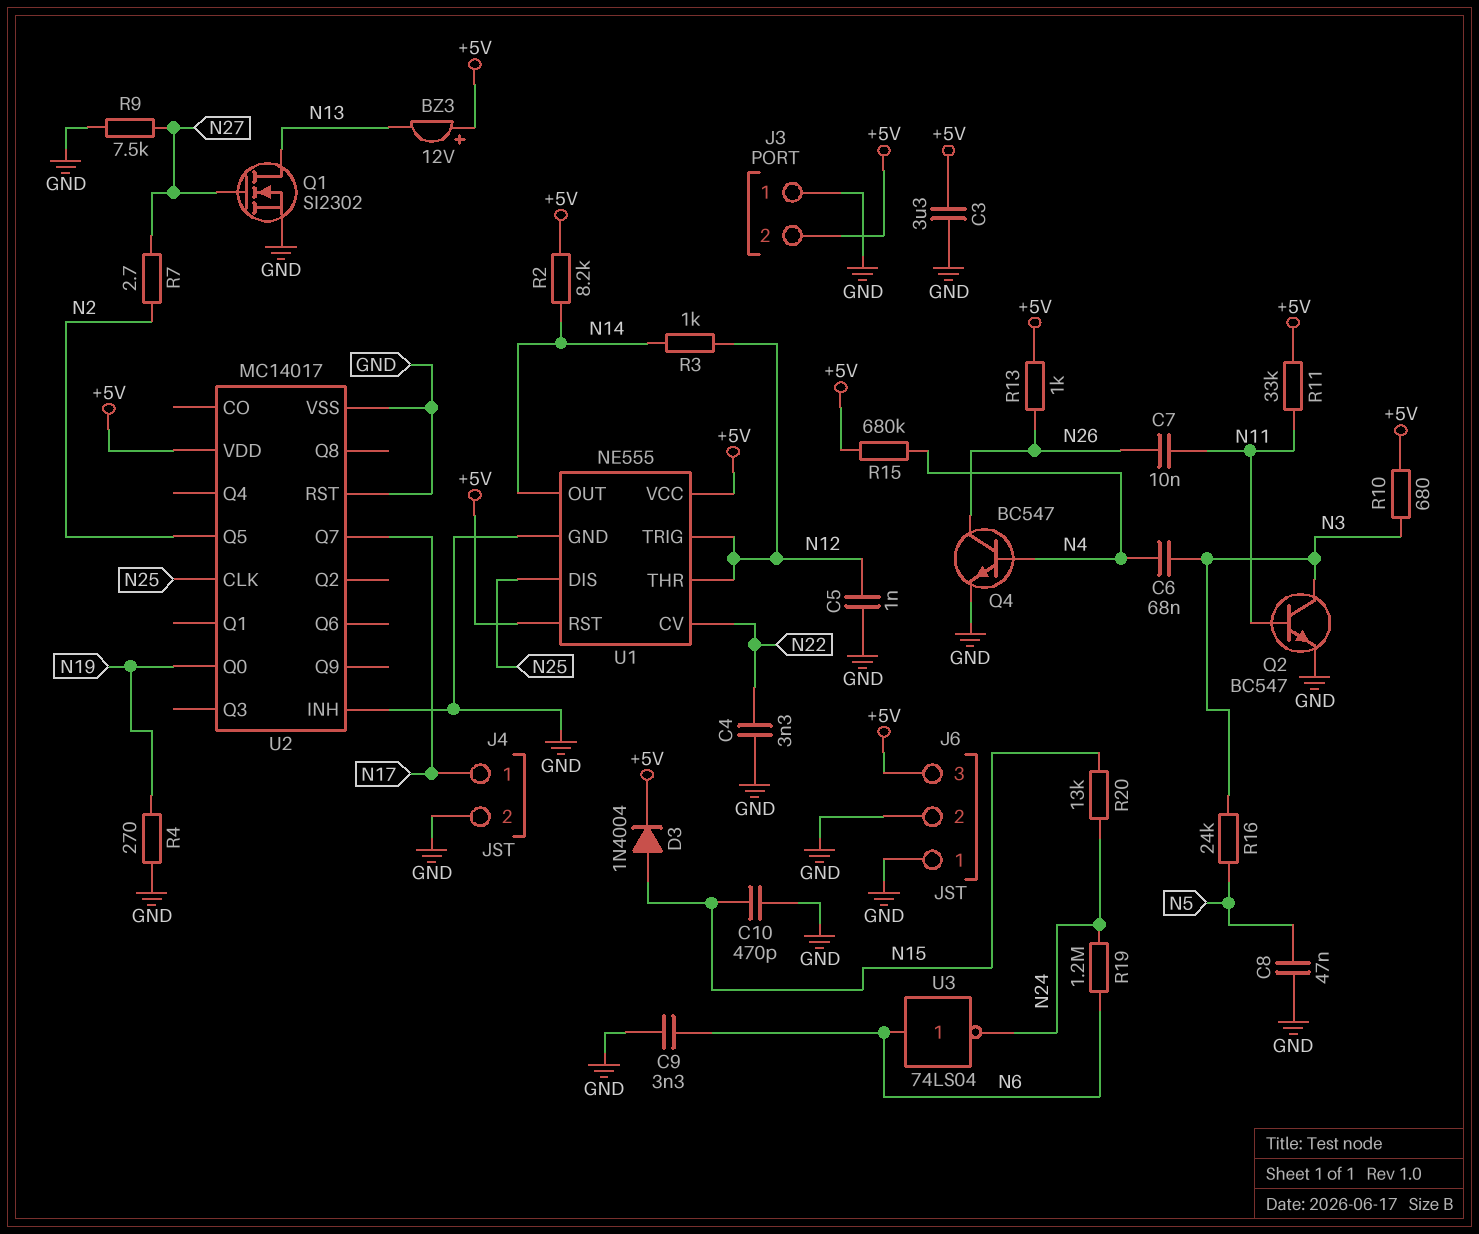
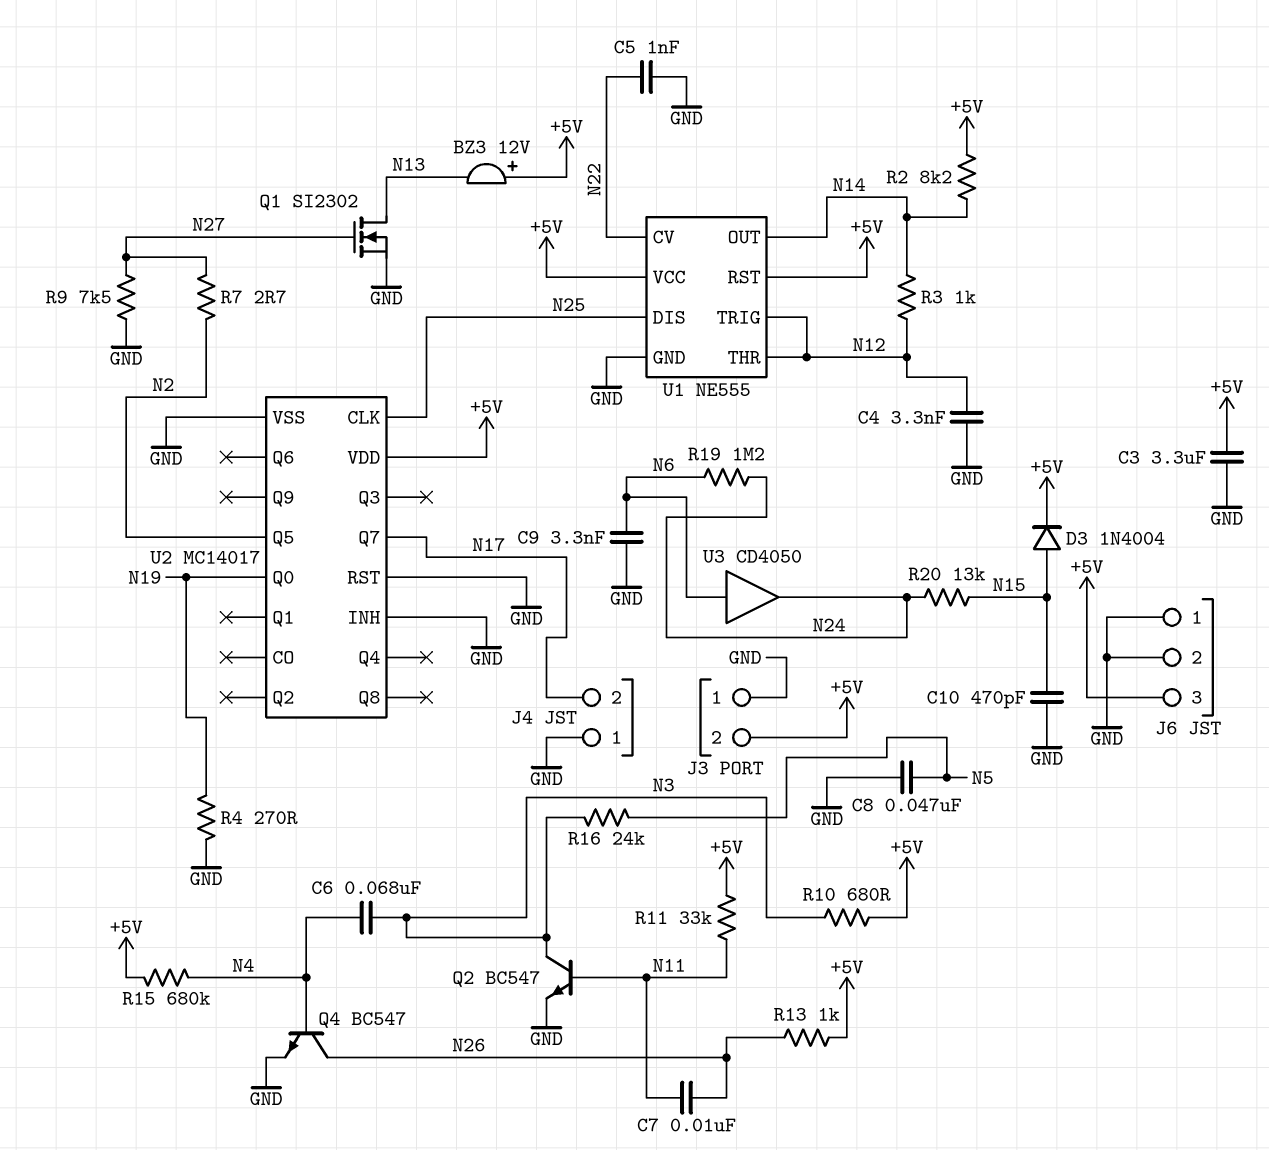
C4: 3.3nF (GND, N22) -> 3.3nF (GND, N12)
C5: 1nF (GND, N12) -> 1nF (GND, N22)
J4 pin 1: N17 -> GND
J4 pin 2: GND -> N17
U3: NOT 74LS04 (in N6, out N24) -> buffer CD4050 (in N6, out N24)

